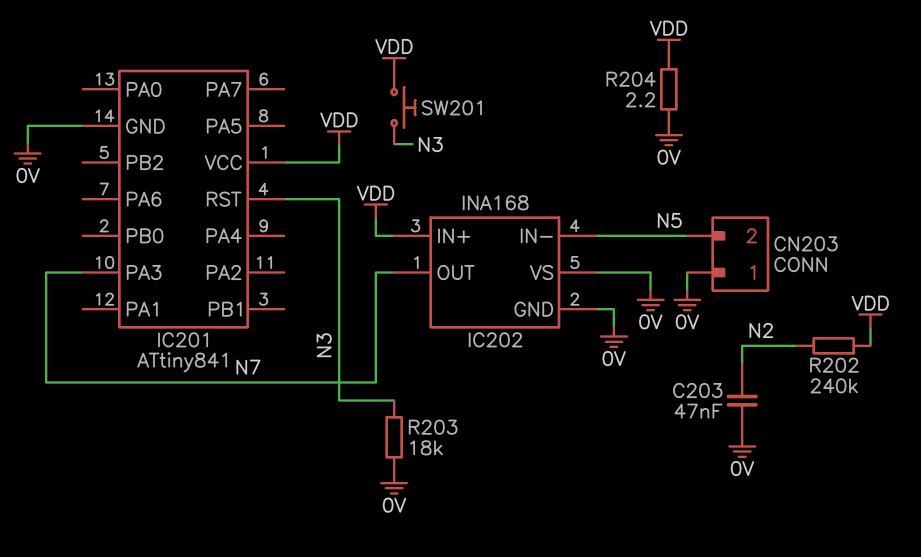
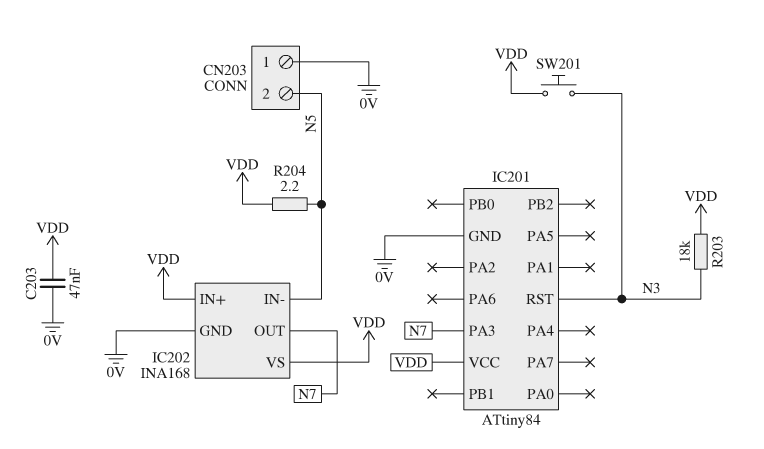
C203: 47nF (0V, N2) -> 47nF (0V, VDD)
IC201: ATtiny841 -> ATtiny84
IC202 pin VS: 0V -> VDD
R202: 240k (N2, VDD) -> none
R203: 18k (0V, N3) -> 18k (N3, VDD)
R204: 2.2 (0V, VDD) -> 2.2 (N5, VDD)

